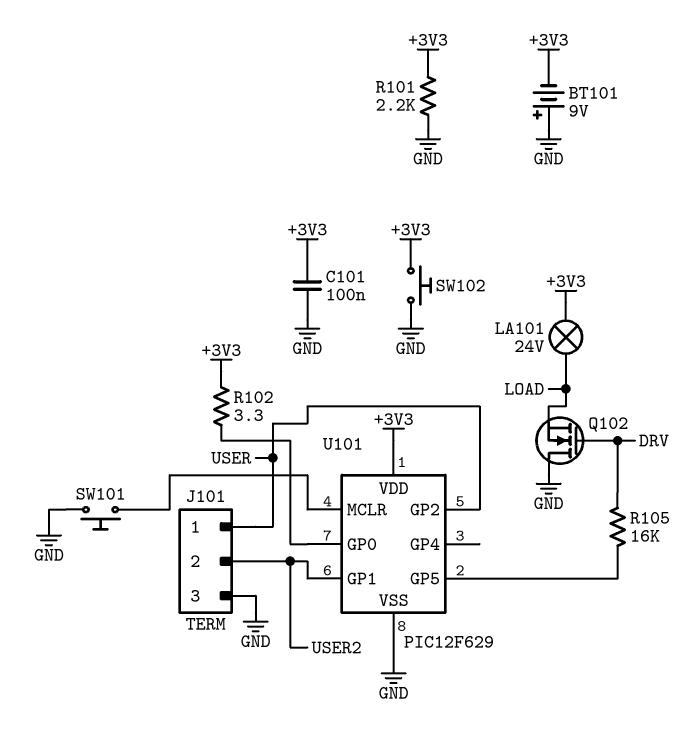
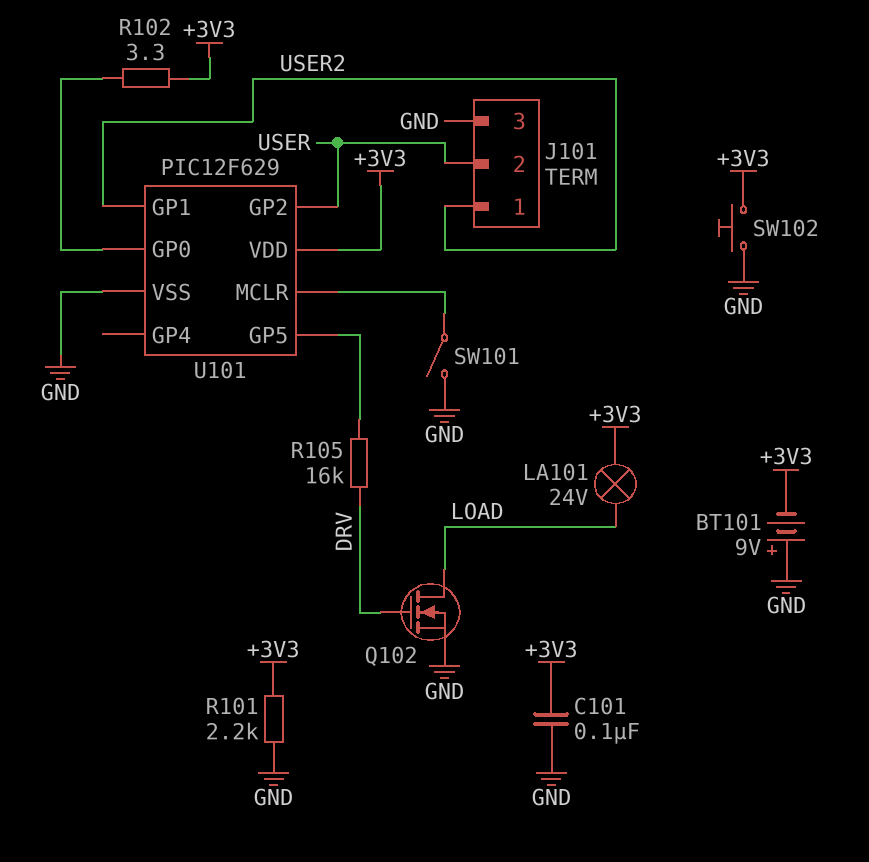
J101 pin 1: USER -> USER2
J101 pin 2: USER2 -> USER
Q102: NMOS (G DRV, D GND, S LOAD) -> NMOS (G DRV, D LOAD, S GND)
SW101: button (GND, U101/MCLR) -> switch (GND, U101/MCLR)

